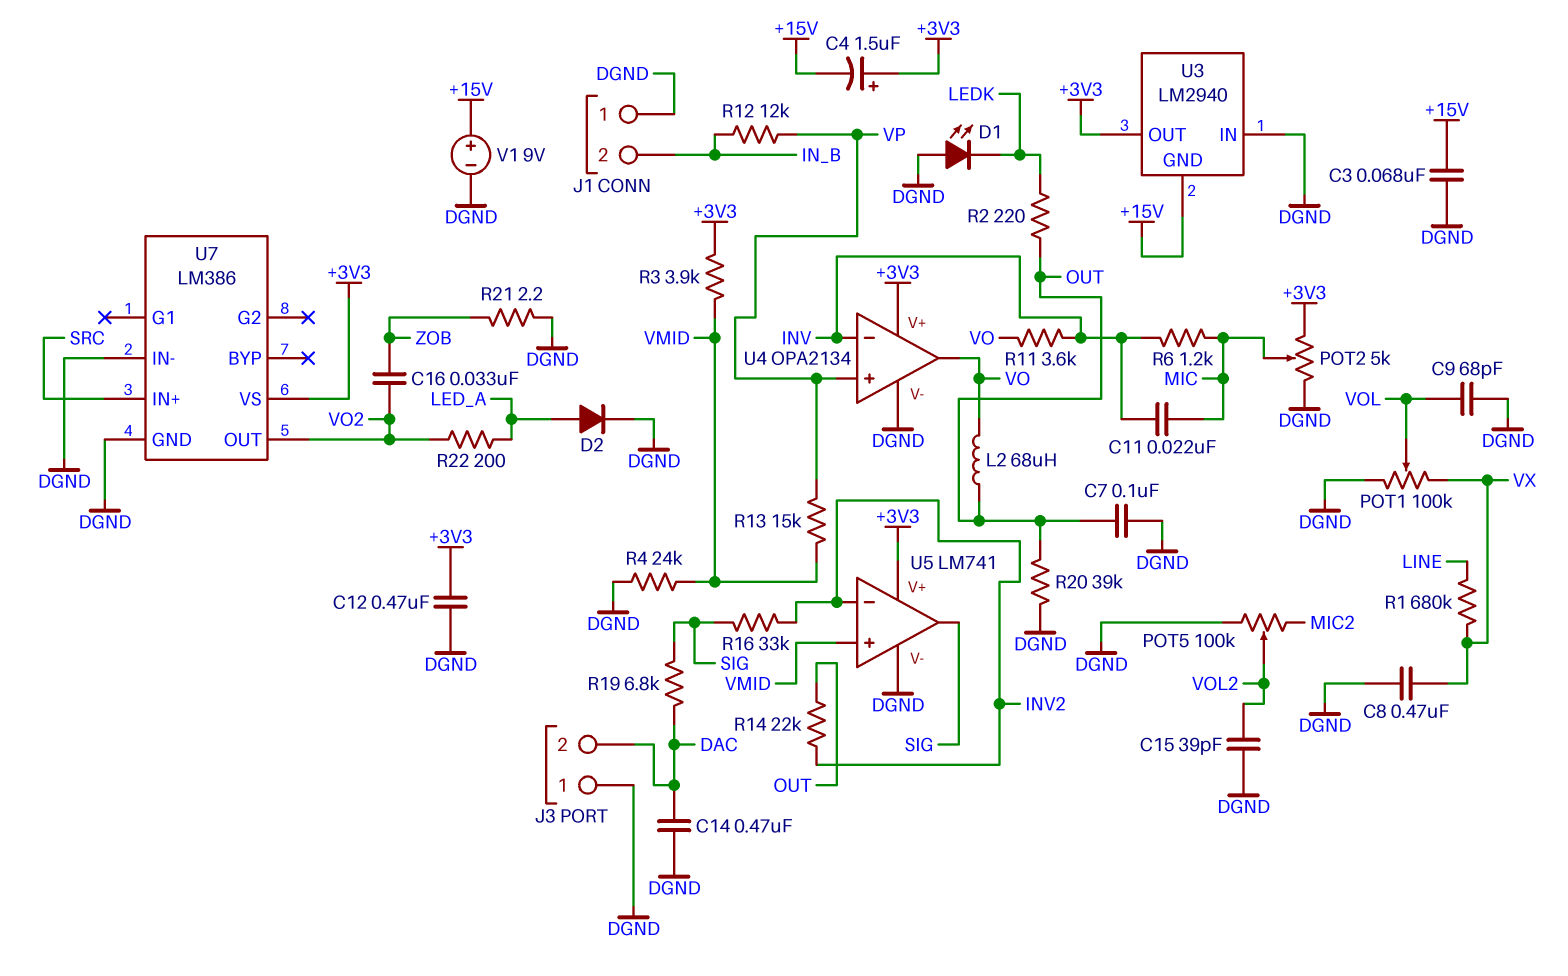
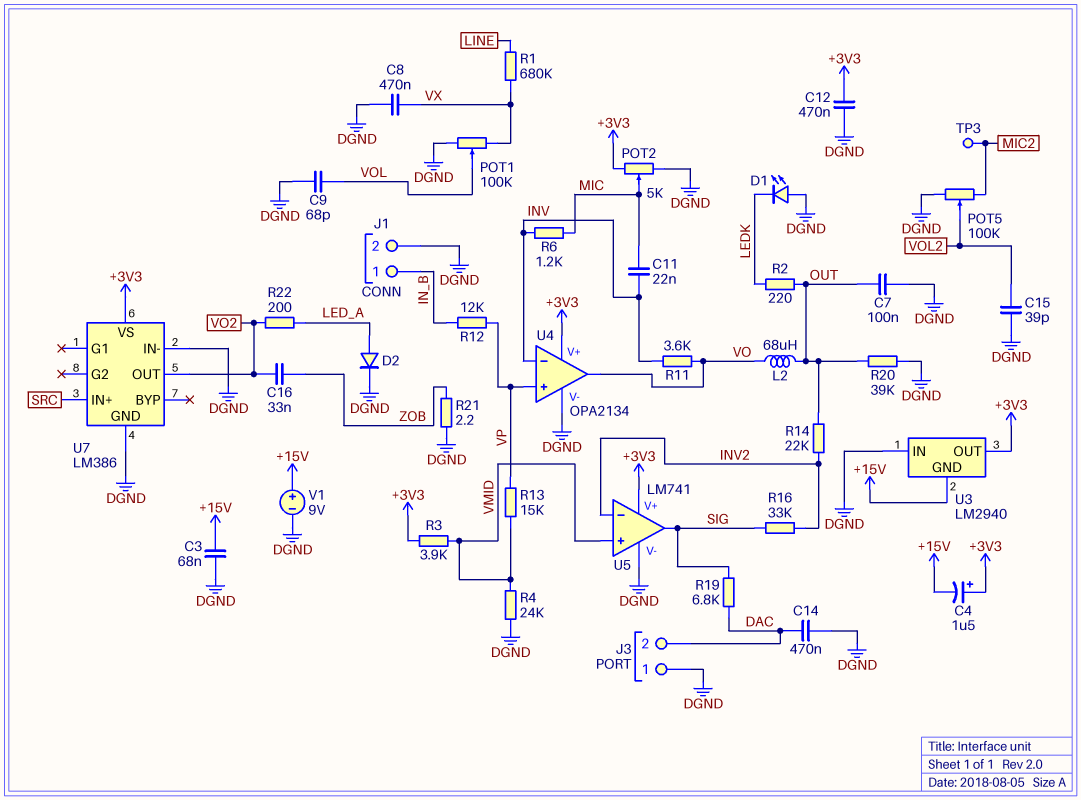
J1 pin 1: DGND -> IN_B
J1 pin 2: IN_B -> DGND
TP3: none -> test point (MIC2)

